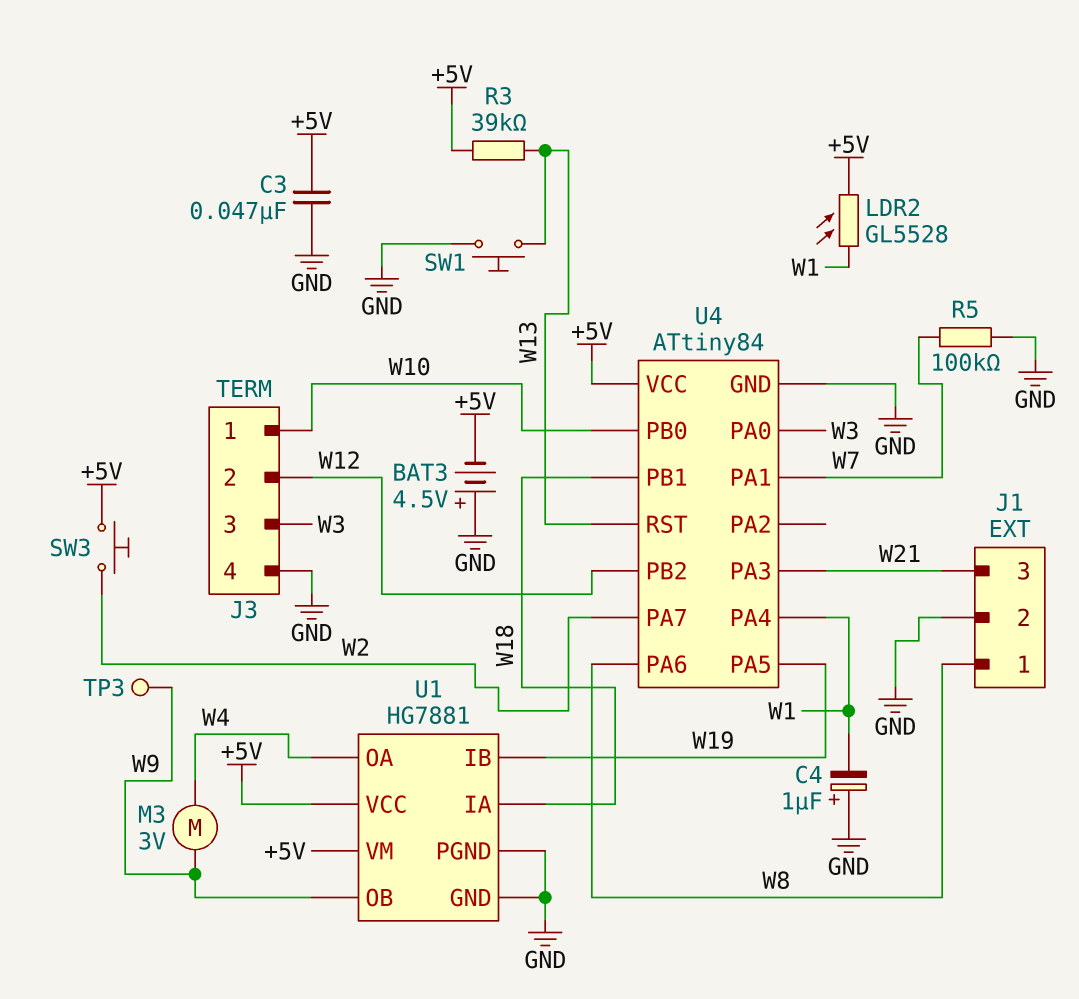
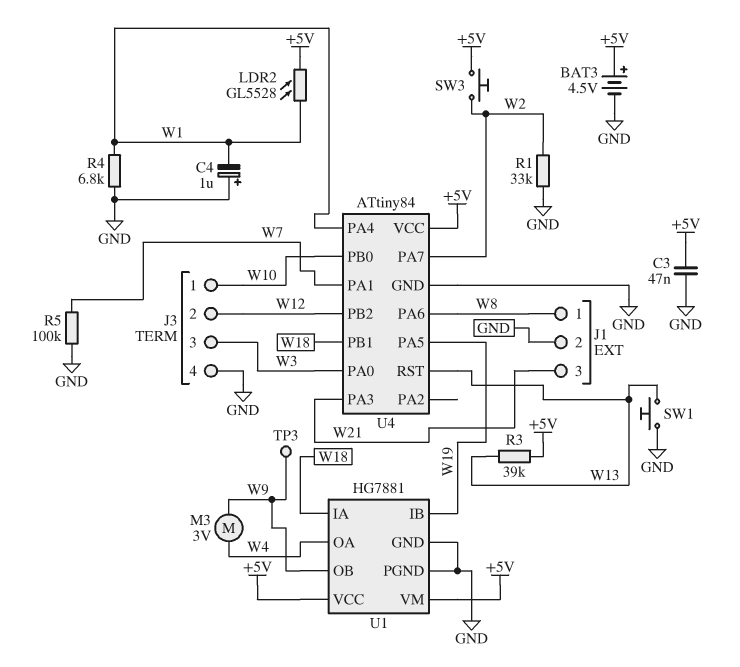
BAT3: 4.5V (plus GND, minus +5V) -> 4.5V (plus +5V, minus GND)
R1: none -> 33k (GND, W2)
R4: none -> 6.8k (GND, W1)

